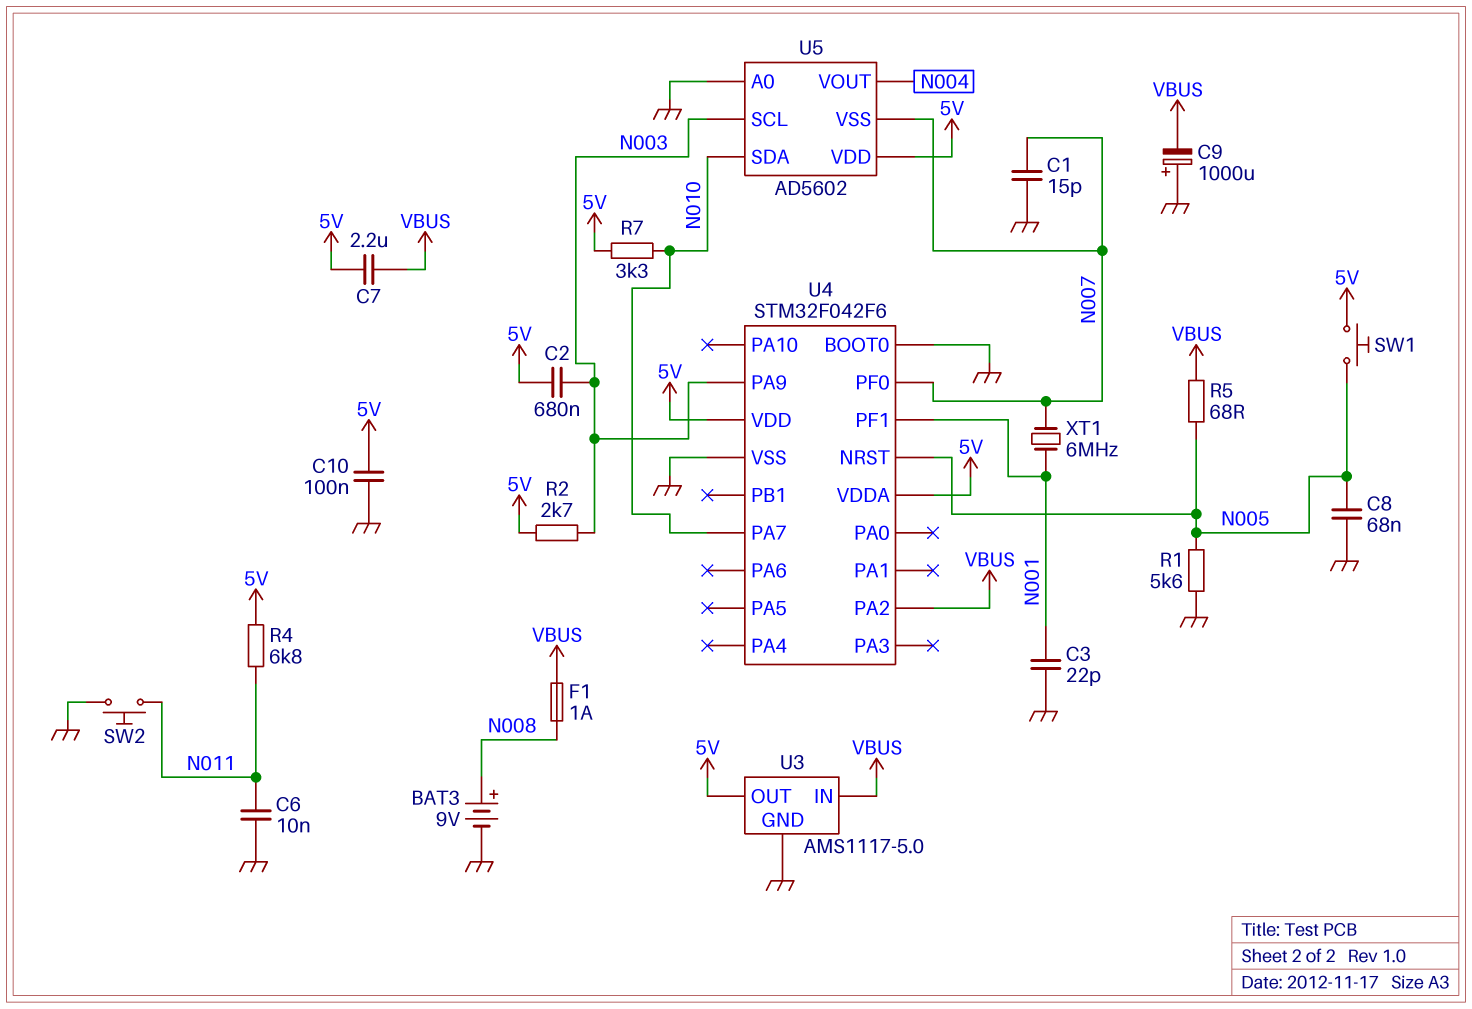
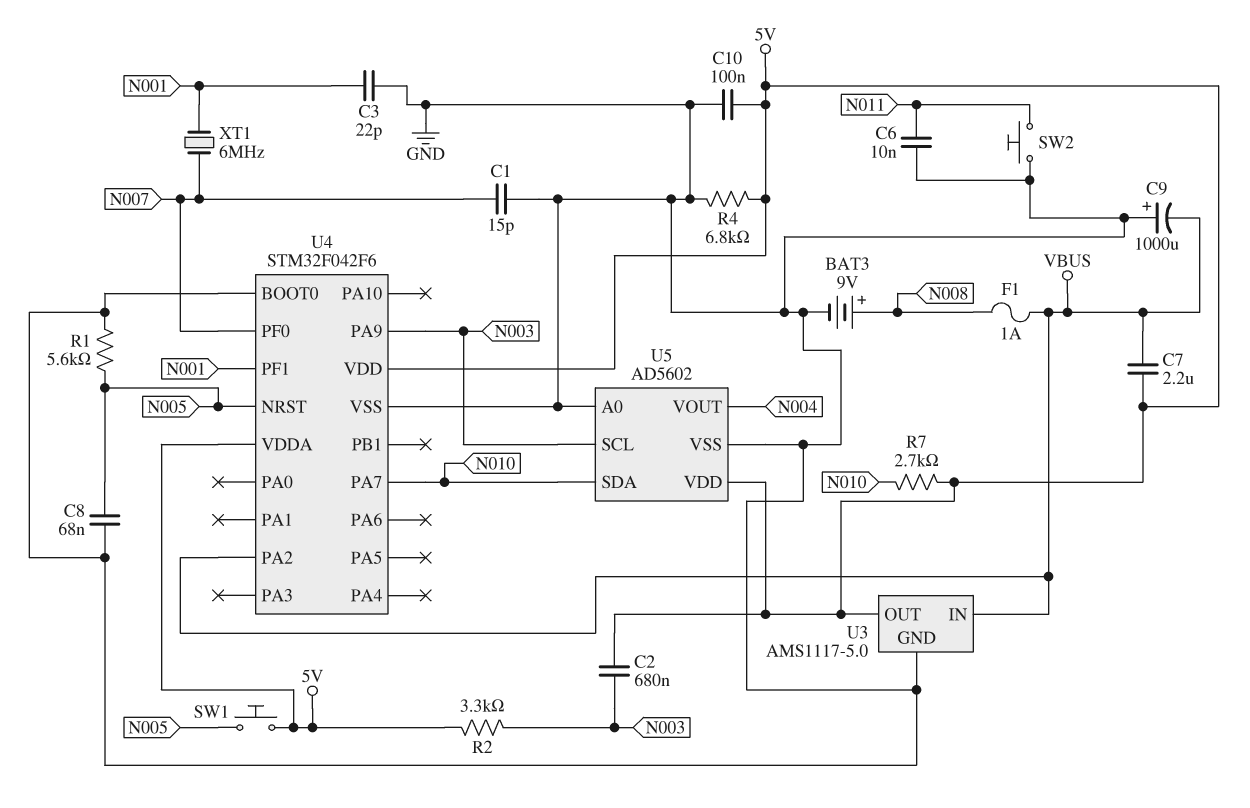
R2: 2.7k (5V, N003) -> 3.3k (5V, N003)
R4: 6.8k (5V, N011) -> 6.8k (5V, GND)
R5: 68 (N005, VBUS) -> none
R7: 3.3k (5V, N010) -> 2.7k (5V, N010)
U5 pin VSS: N007 -> GND

